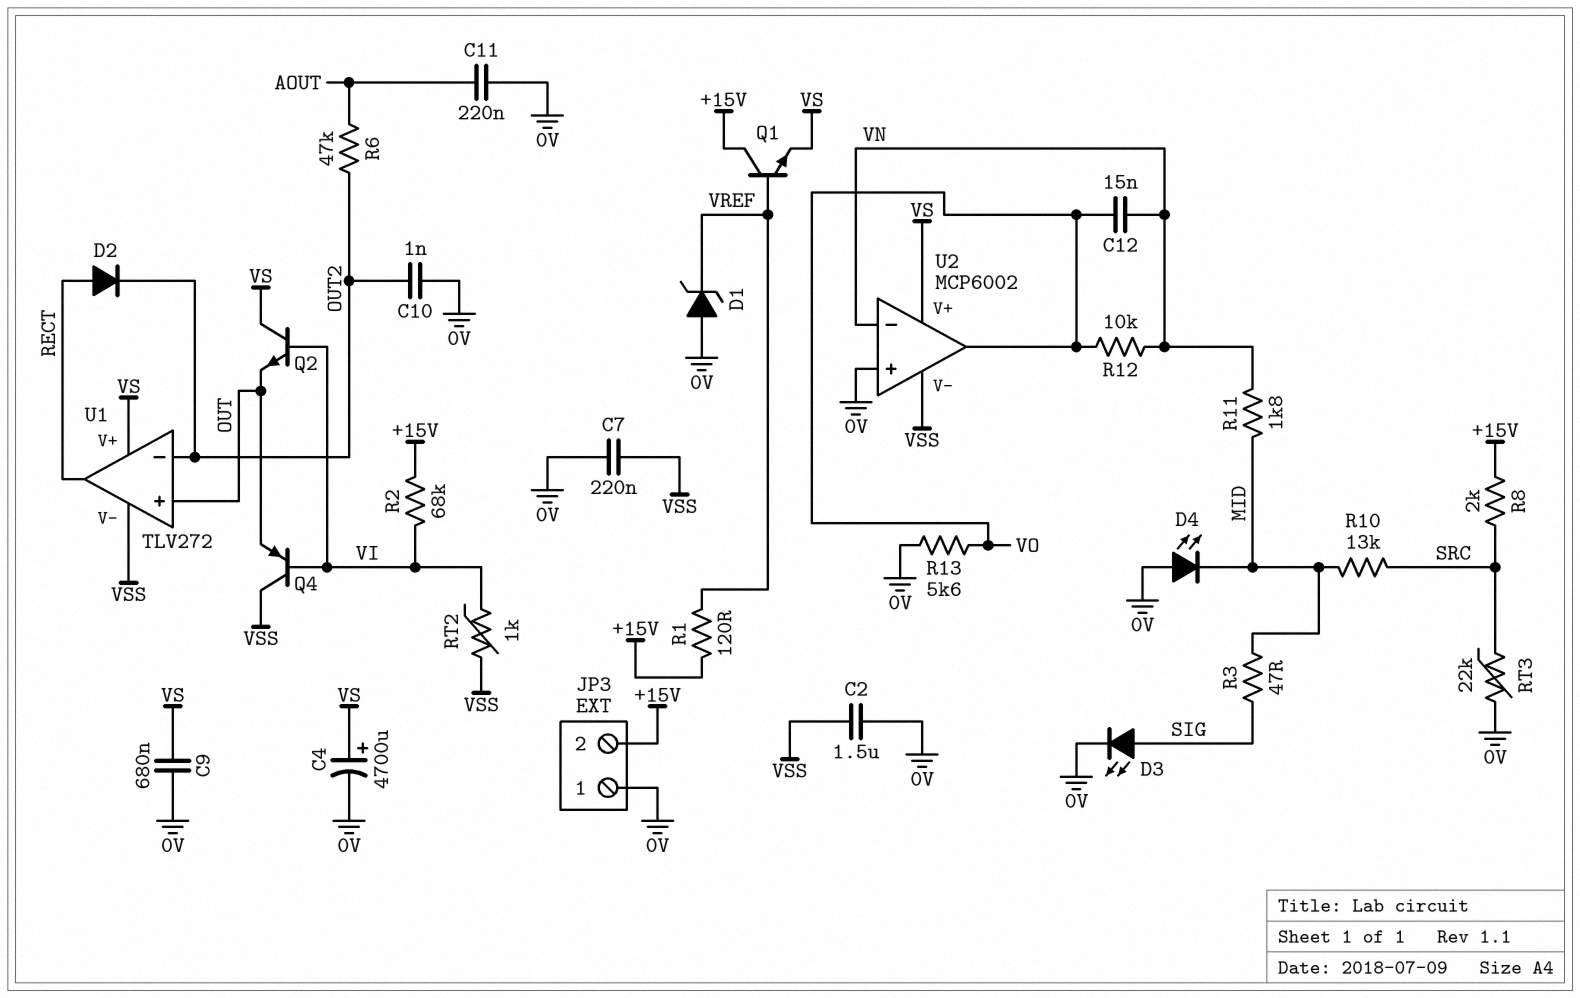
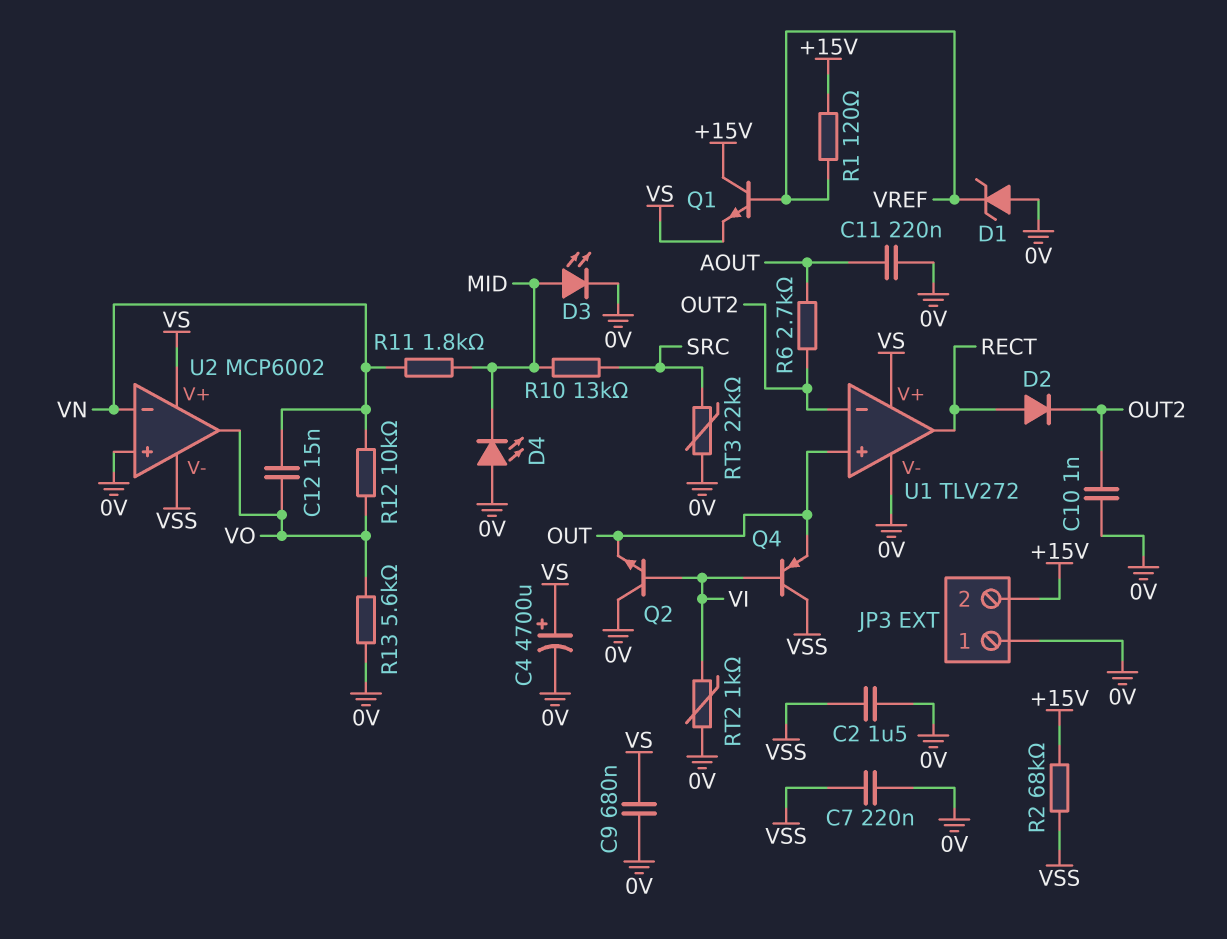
D3: LED (A SIG, K 0V) -> LED (A MID, K 0V)
Q2: NPN (B VI, C VS, E OUT) -> NPN (B VI, C 0V, E OUT)
R2: 68k (+15V, VI) -> 68k (+15V, VSS)
R3: 47 (MID, SIG) -> none
R6: 47k (AOUT, OUT2) -> 2.7k (AOUT, OUT2)
R8: 2k (+15V, SRC) -> none
RT2: 1k (VI, VSS) -> 1k (0V, VI)
U1 pin V-: VSS -> 0V

